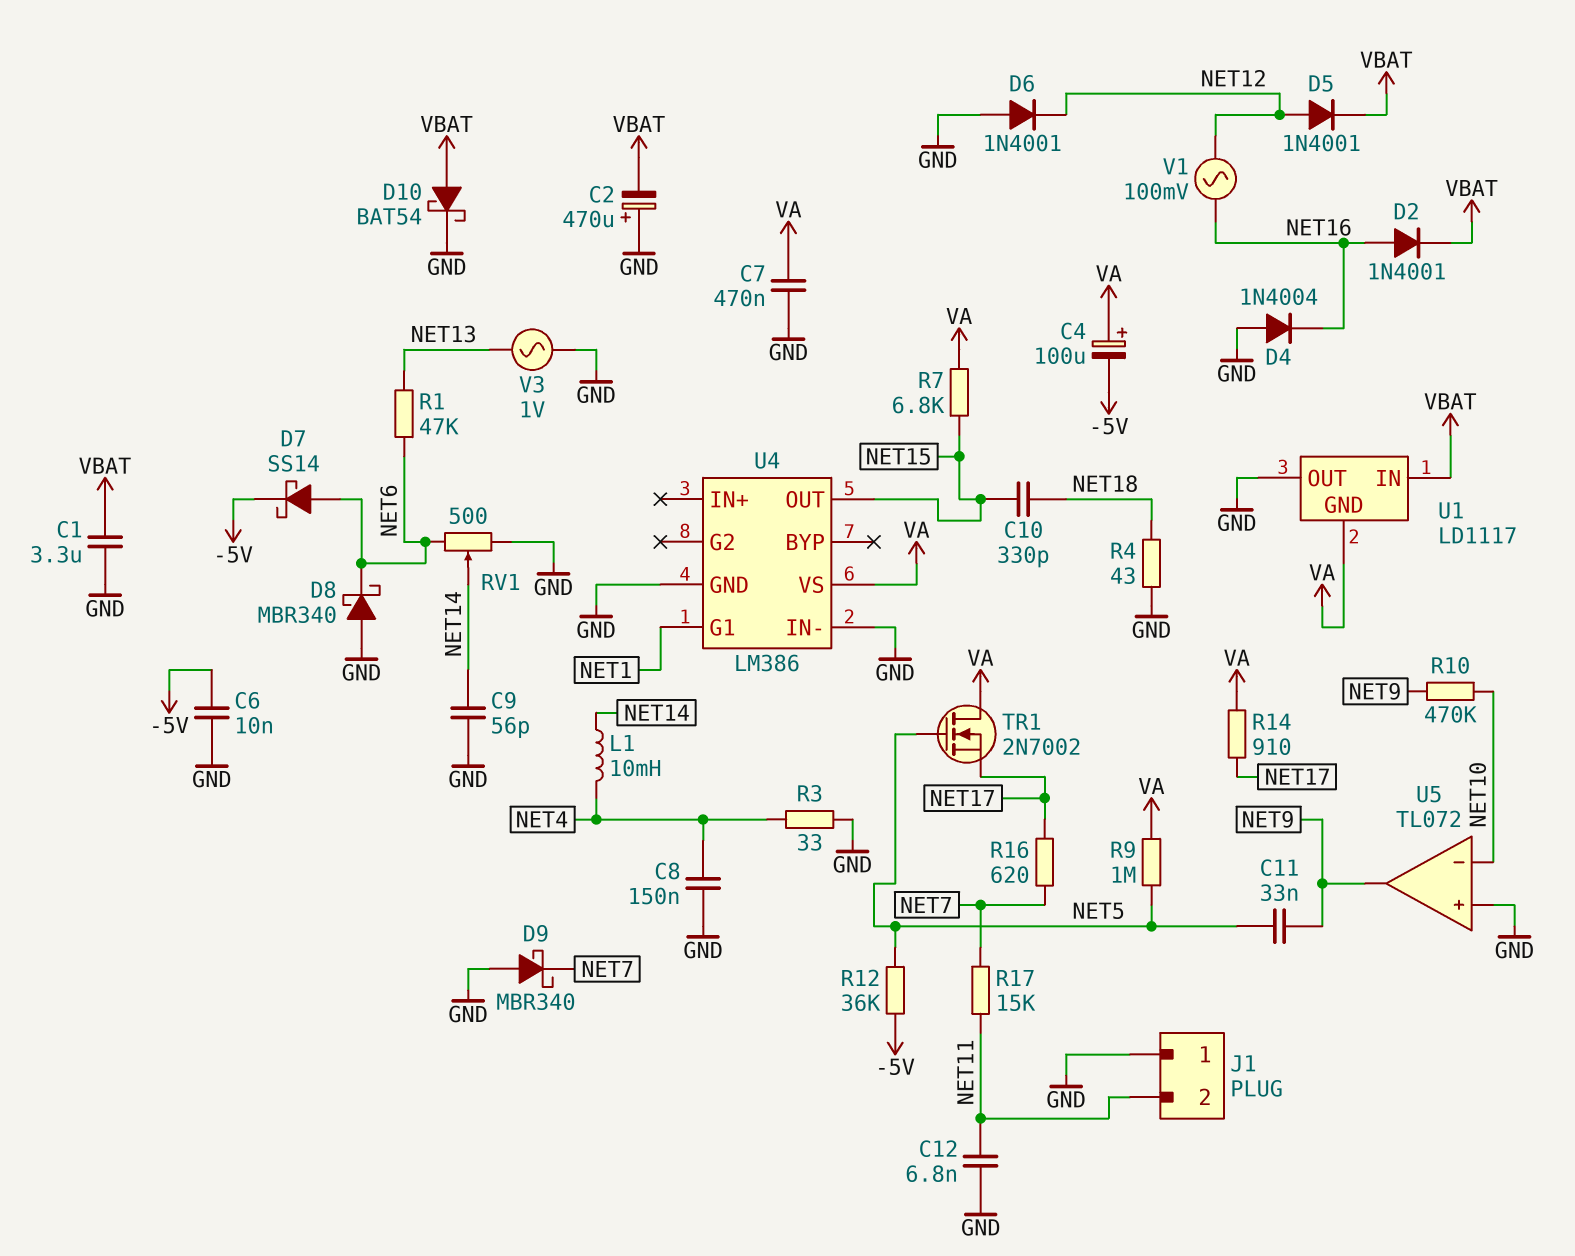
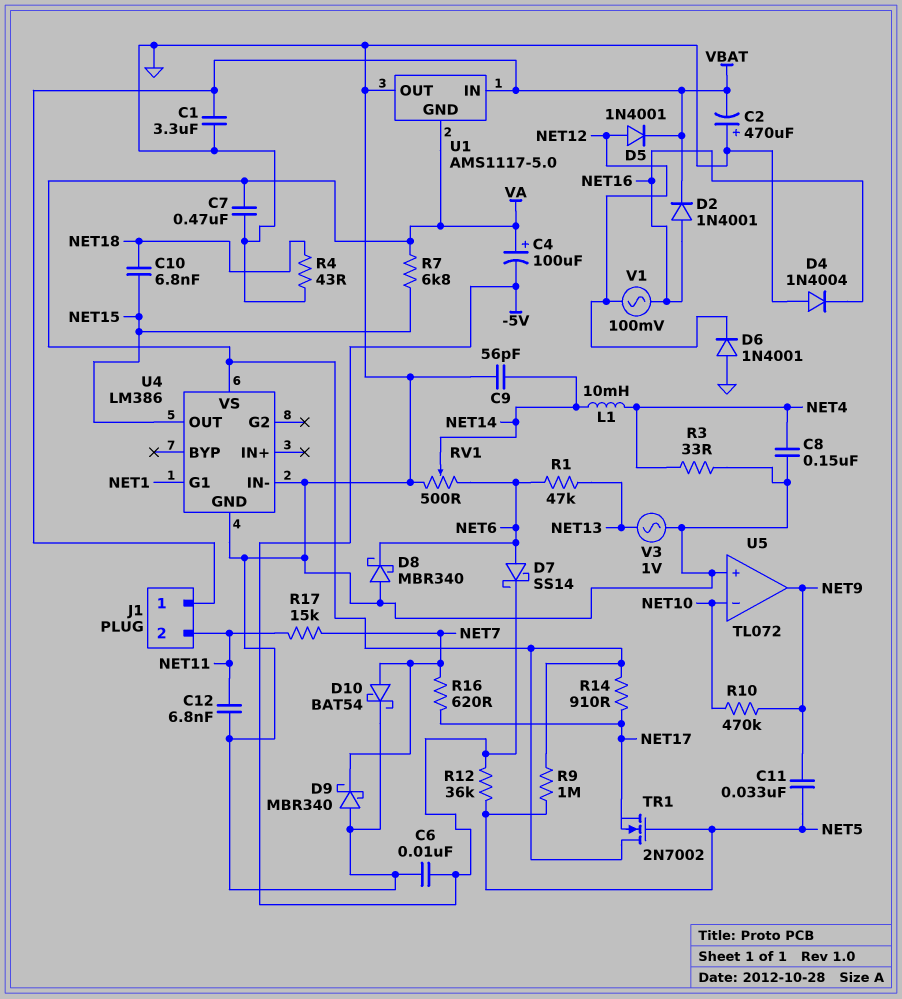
C10: 330pF (NET15, NET18) -> 6.8nF (NET15, NET18)
D10: schottky BAT54 (A VBAT, K GND) -> schottky BAT54 (A NET7, K GND)
J1 pin 1: GND -> VBAT
U1: LD1117 -> AMS1117-5.0

